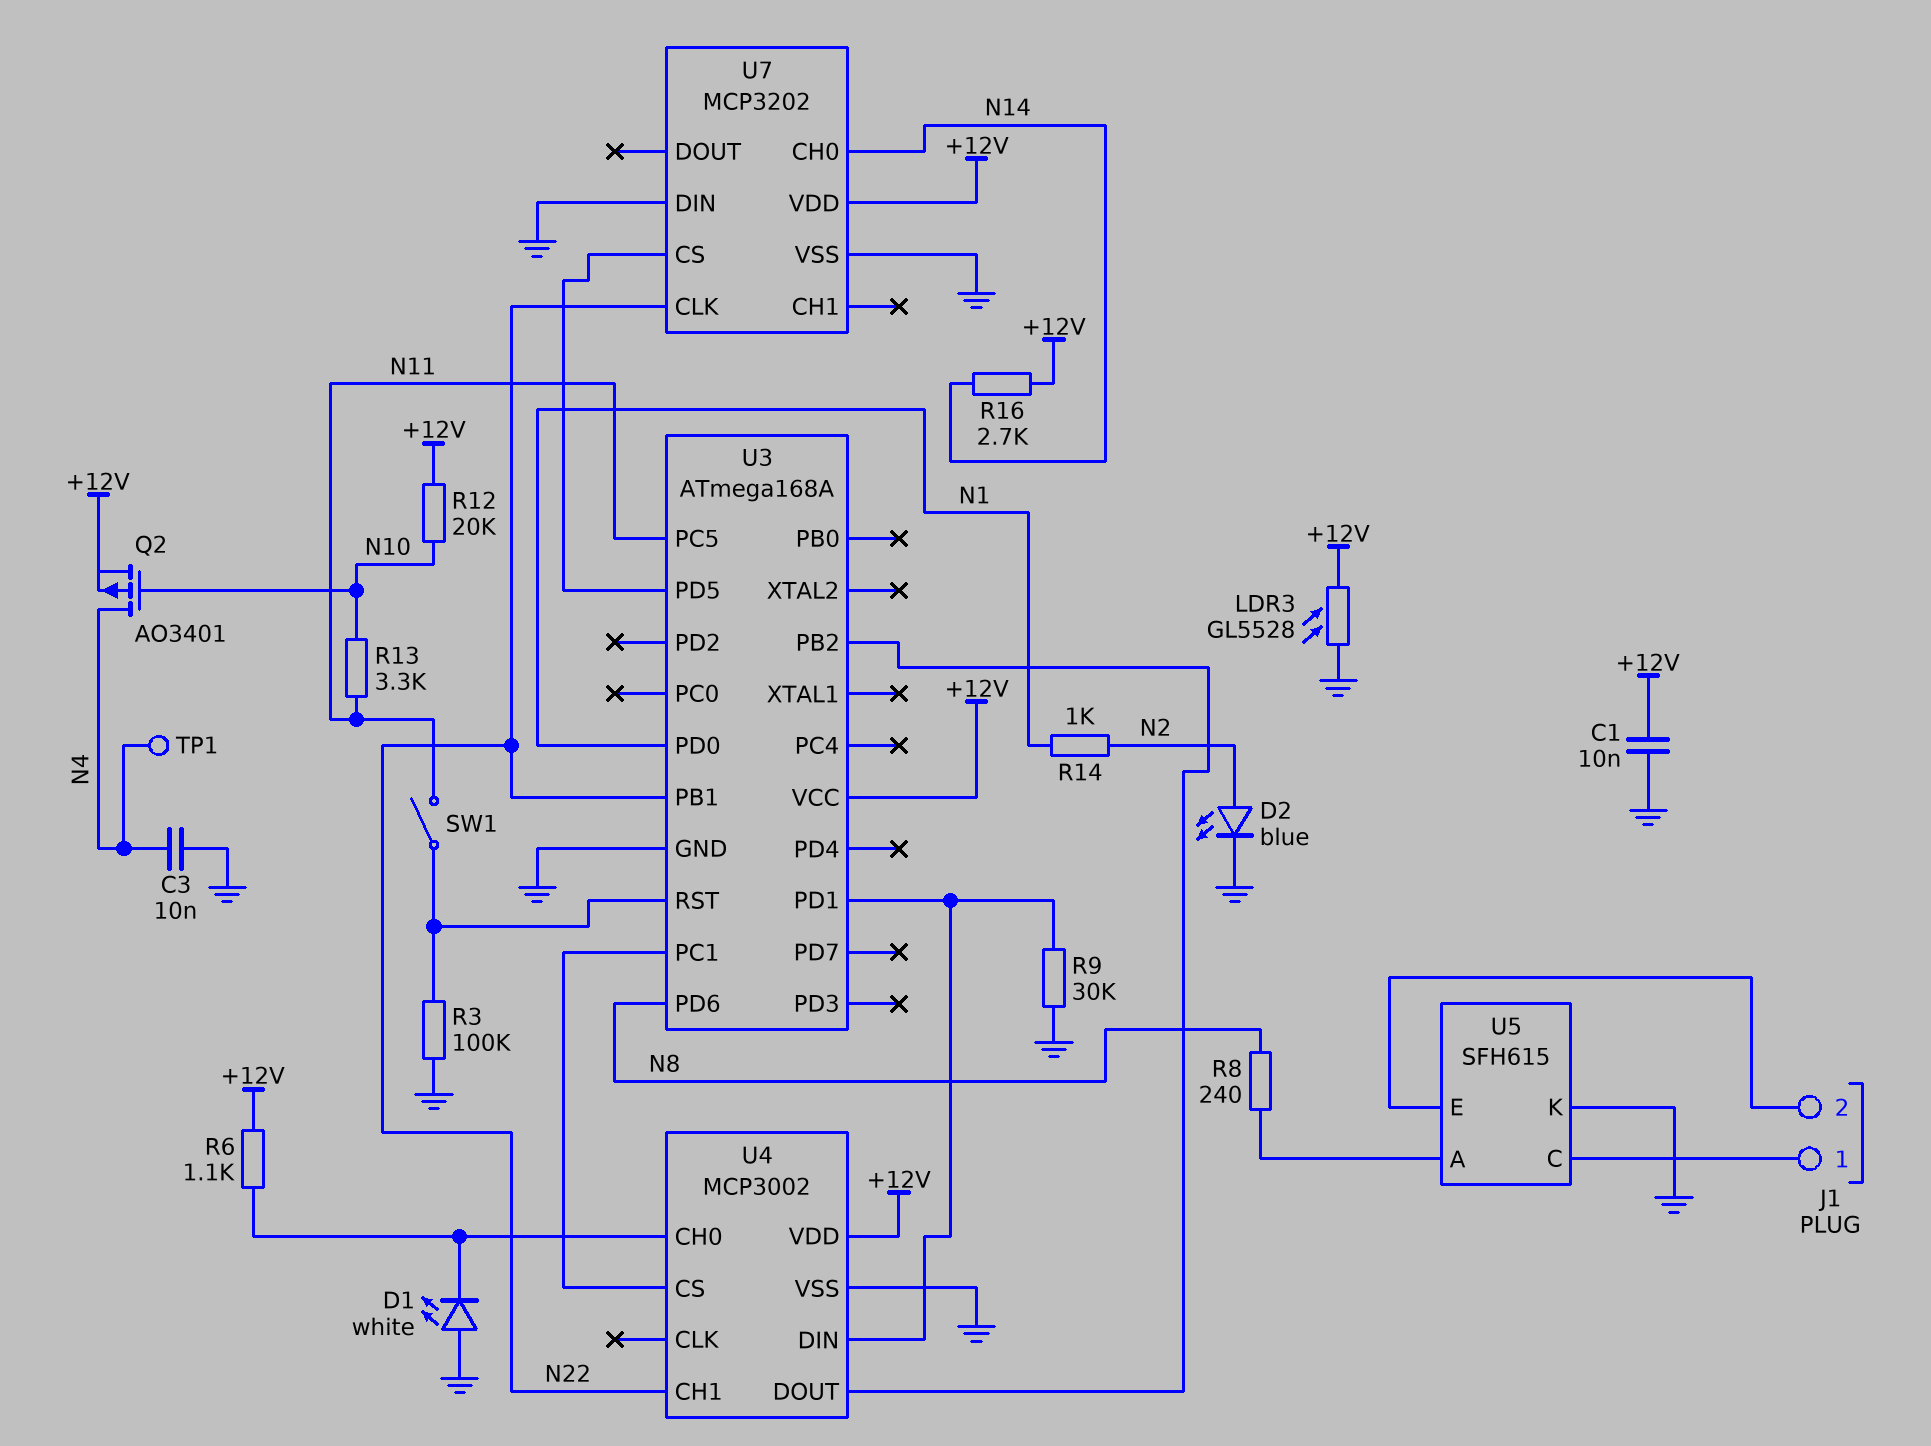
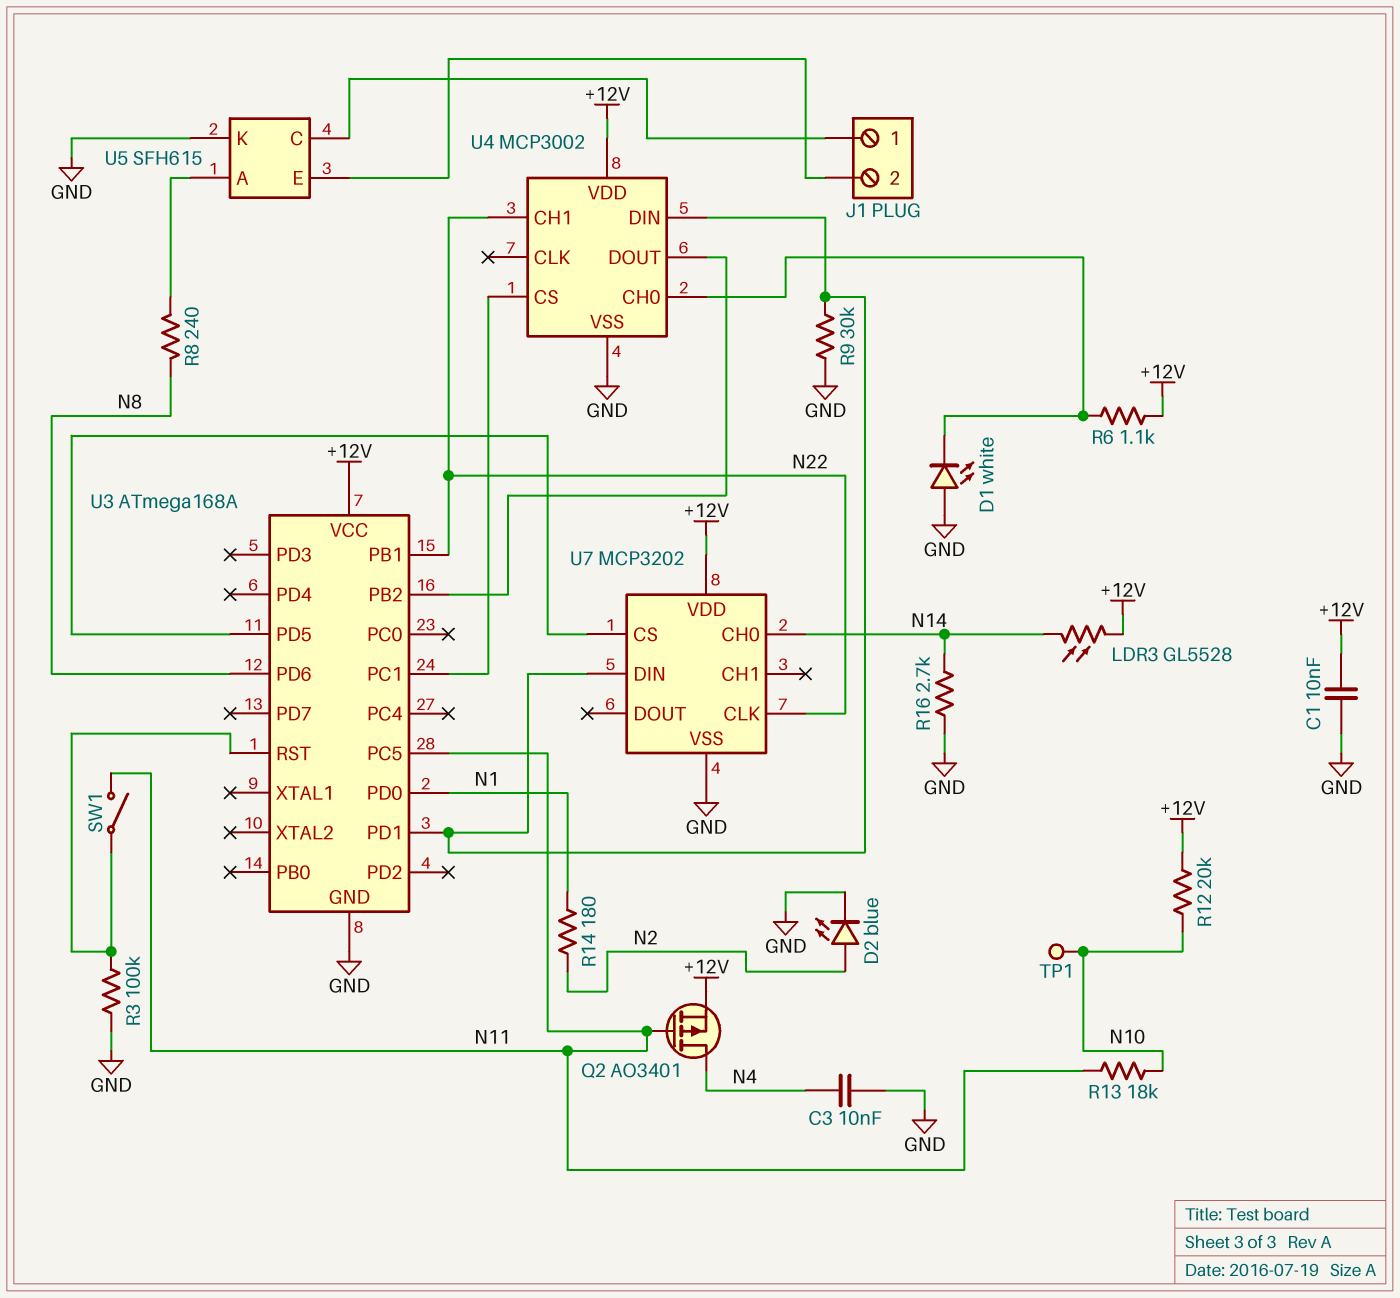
LDR3: GL5528 (+12V, GND) -> GL5528 (+12V, N14)
Q2: PMOS AO3401 (G N10, D N4, S +12V) -> PMOS AO3401 (G N11, D N4, S +12V)
R13: 3.3k (N10, N11) -> 18k (N10, N11)
R14: 1k (N1, N2) -> 180 (N1, N2)
R16: 2.7k (+12V, N14) -> 2.7k (GND, N14)
TP1: test point (N4) -> test point (N10)
U7 pin DIN: GND -> U3/PD1

